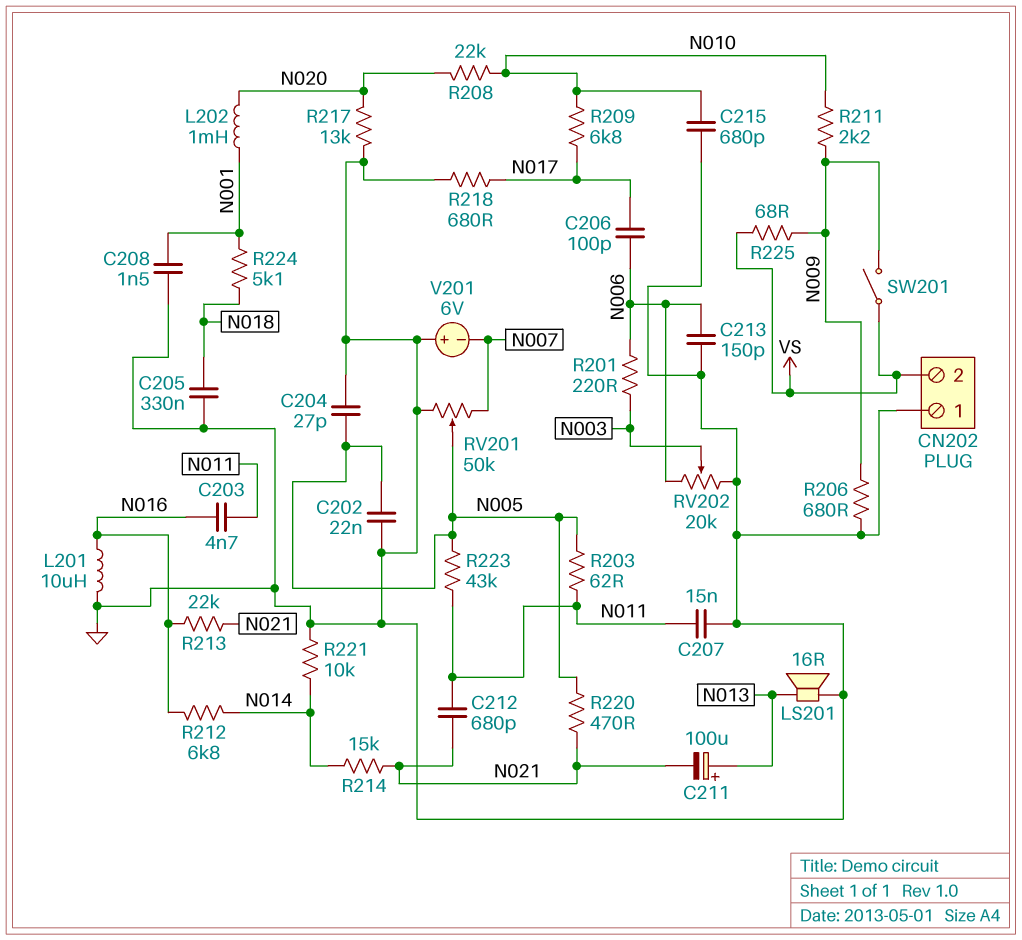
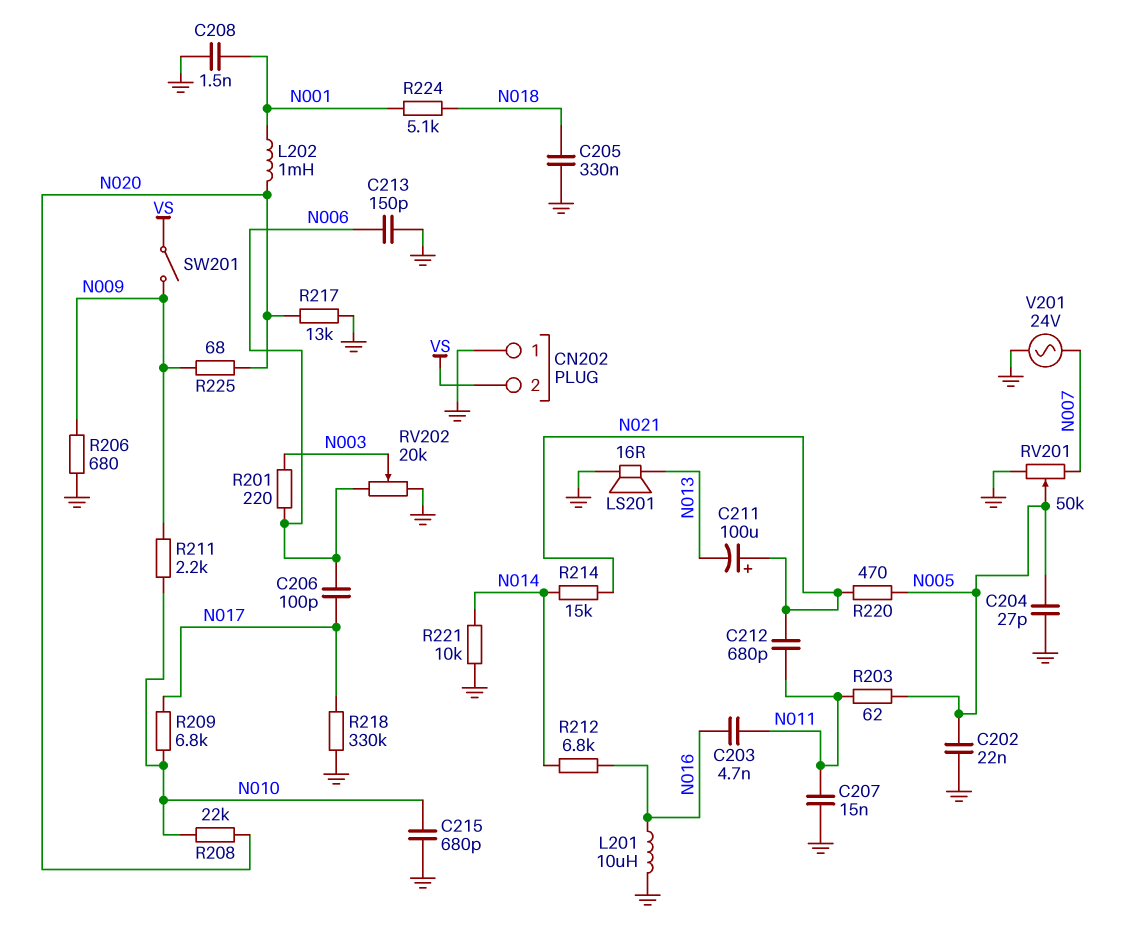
C211: 100uF (plus N013, minus N021) -> 100uF (plus N021, minus N013)
R213: 22k (N016, N021) -> none
R218: 680 (GND, N017) -> 330k (GND, N017)
R223: 43k (N005, N011) -> none
R225: 68 (N009, VS) -> 68 (N009, N020)
V201: 6V (plus GND, minus N007) -> AC 24V (GND, N007)

